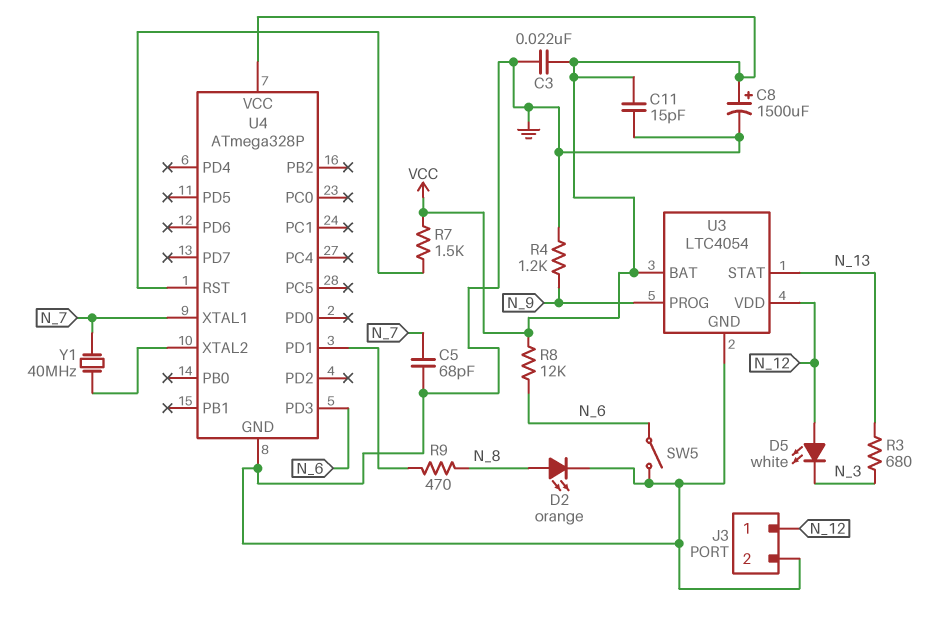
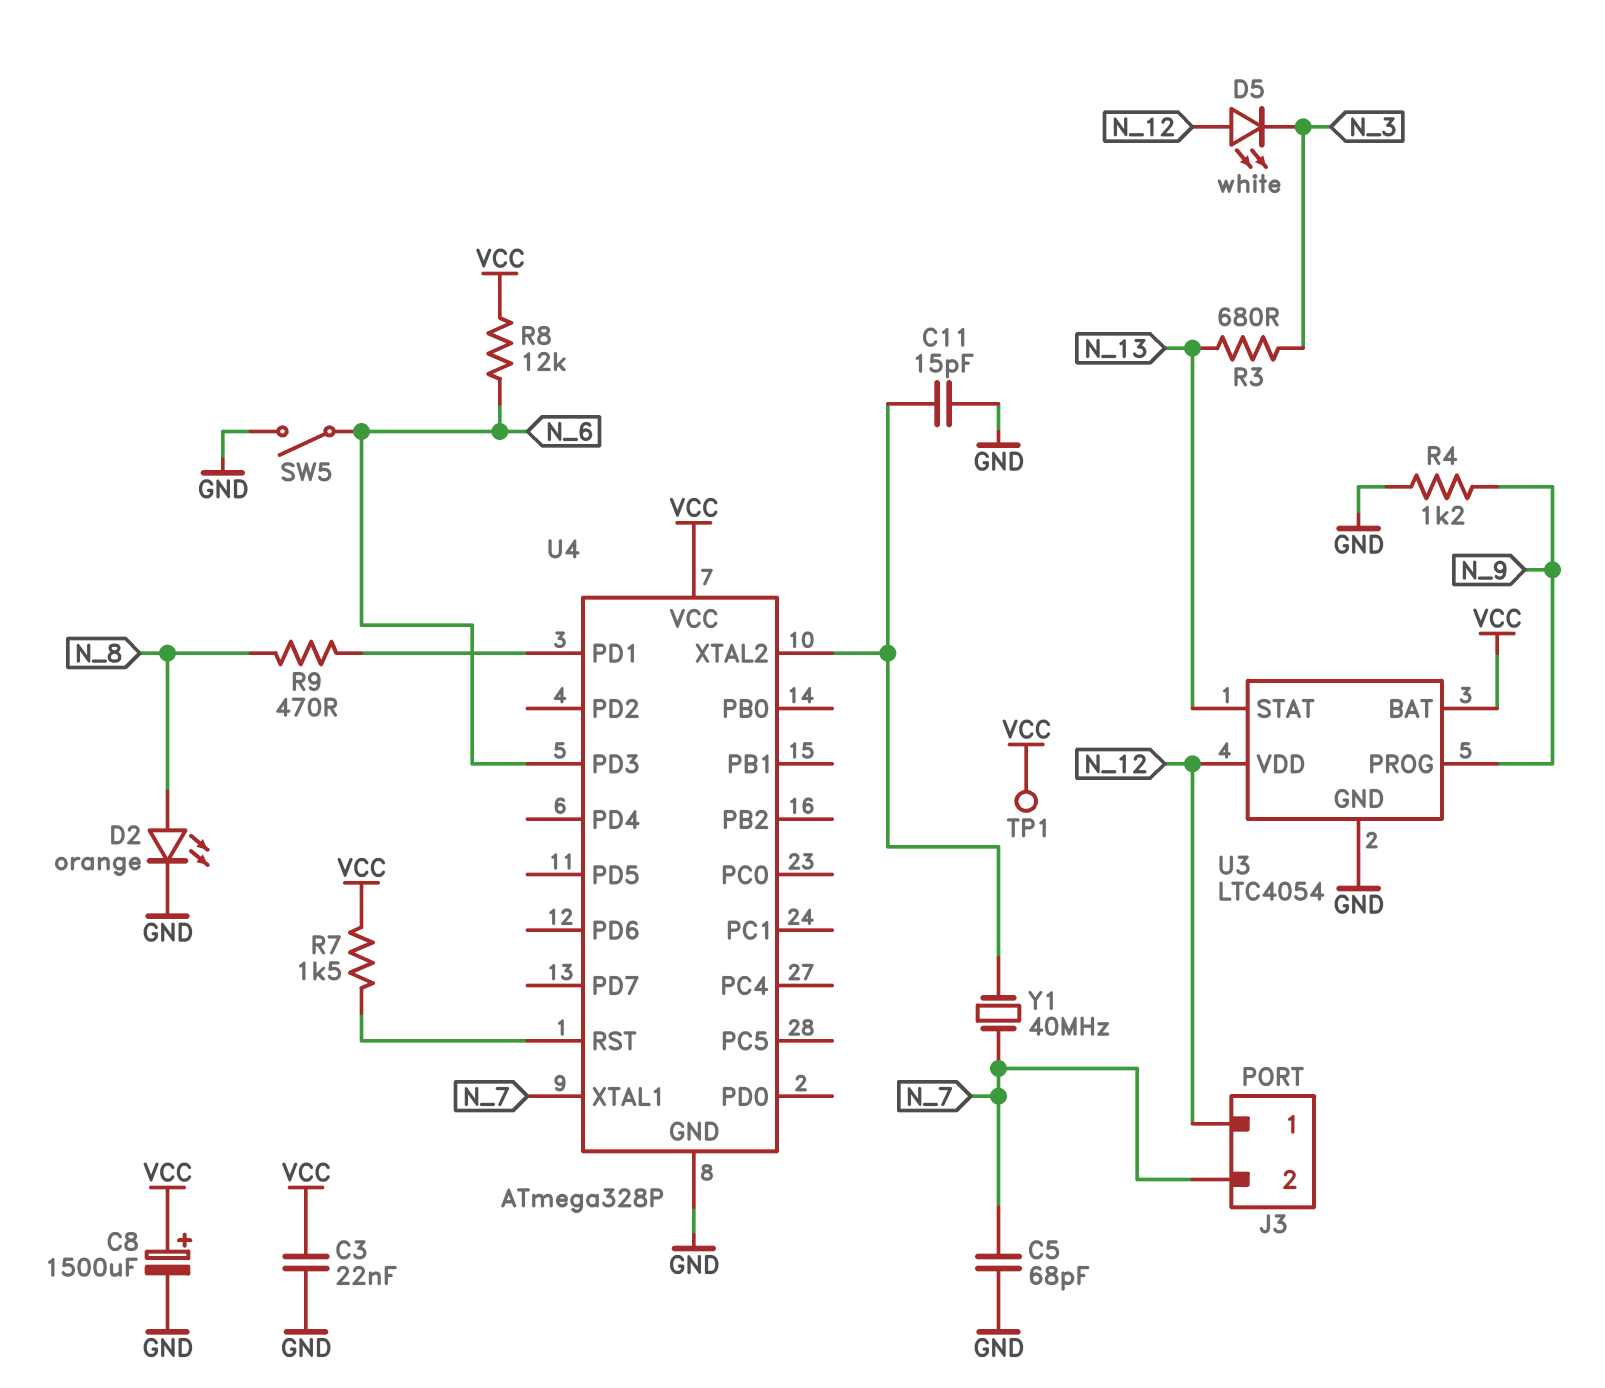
C11: 15pF (GND, VCC) -> 15pF (GND, U4/XTAL2)
J3 pin 2: GND -> N_7
TP1: none -> test point (VCC)

